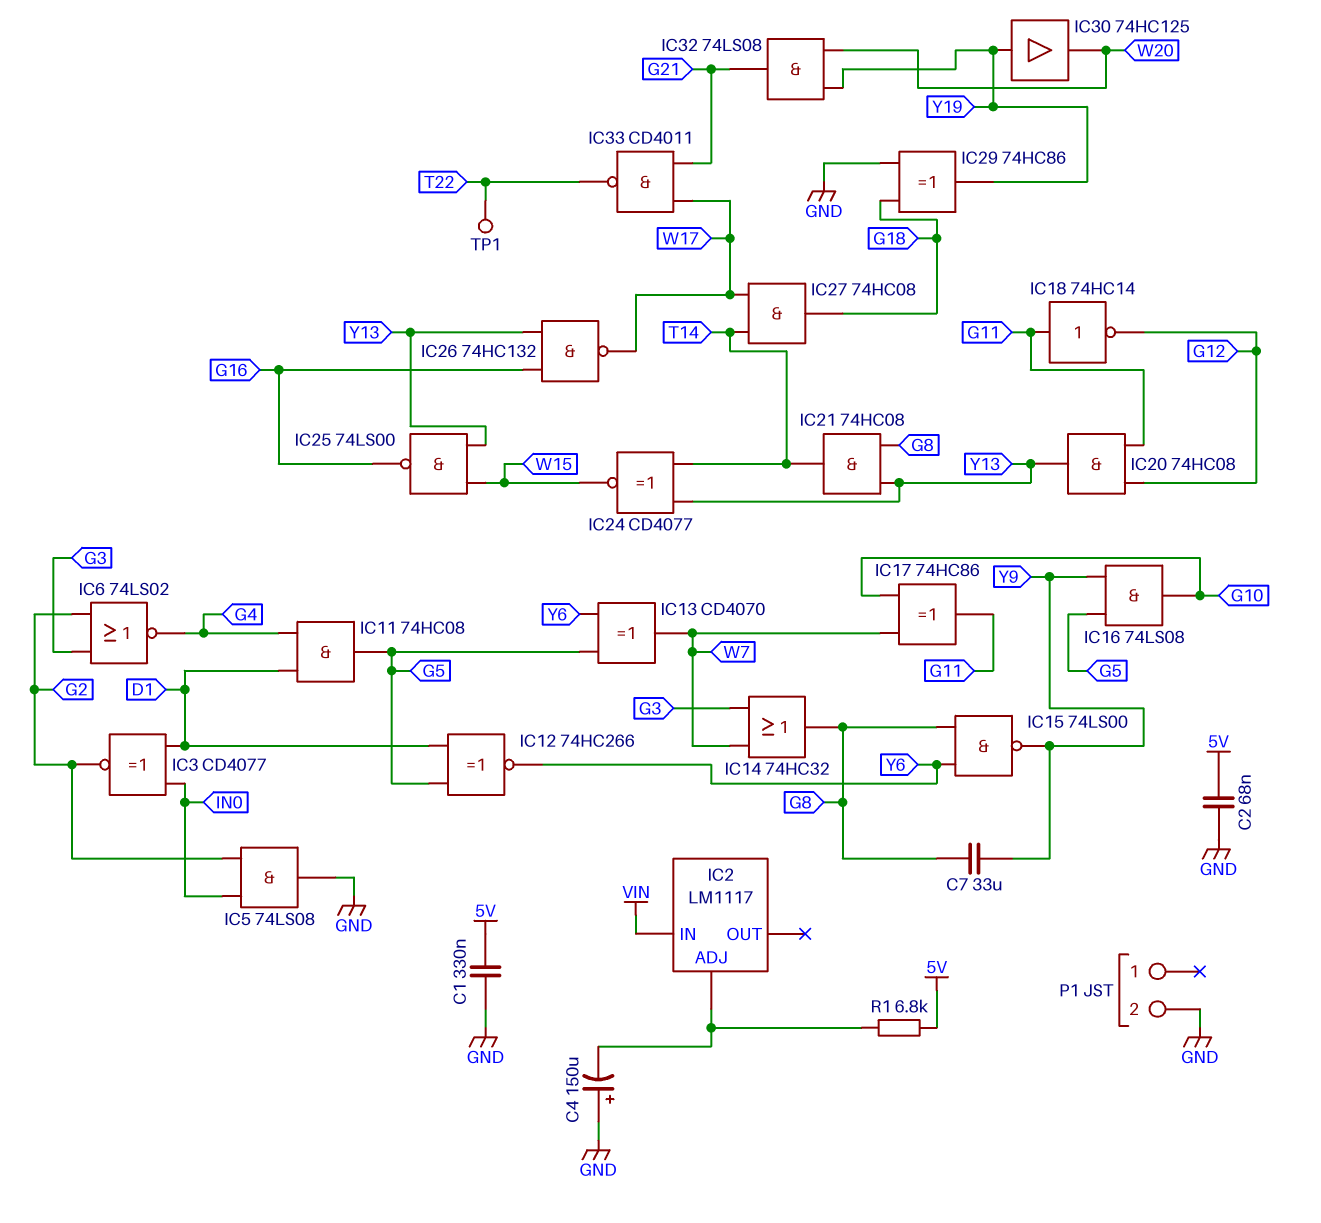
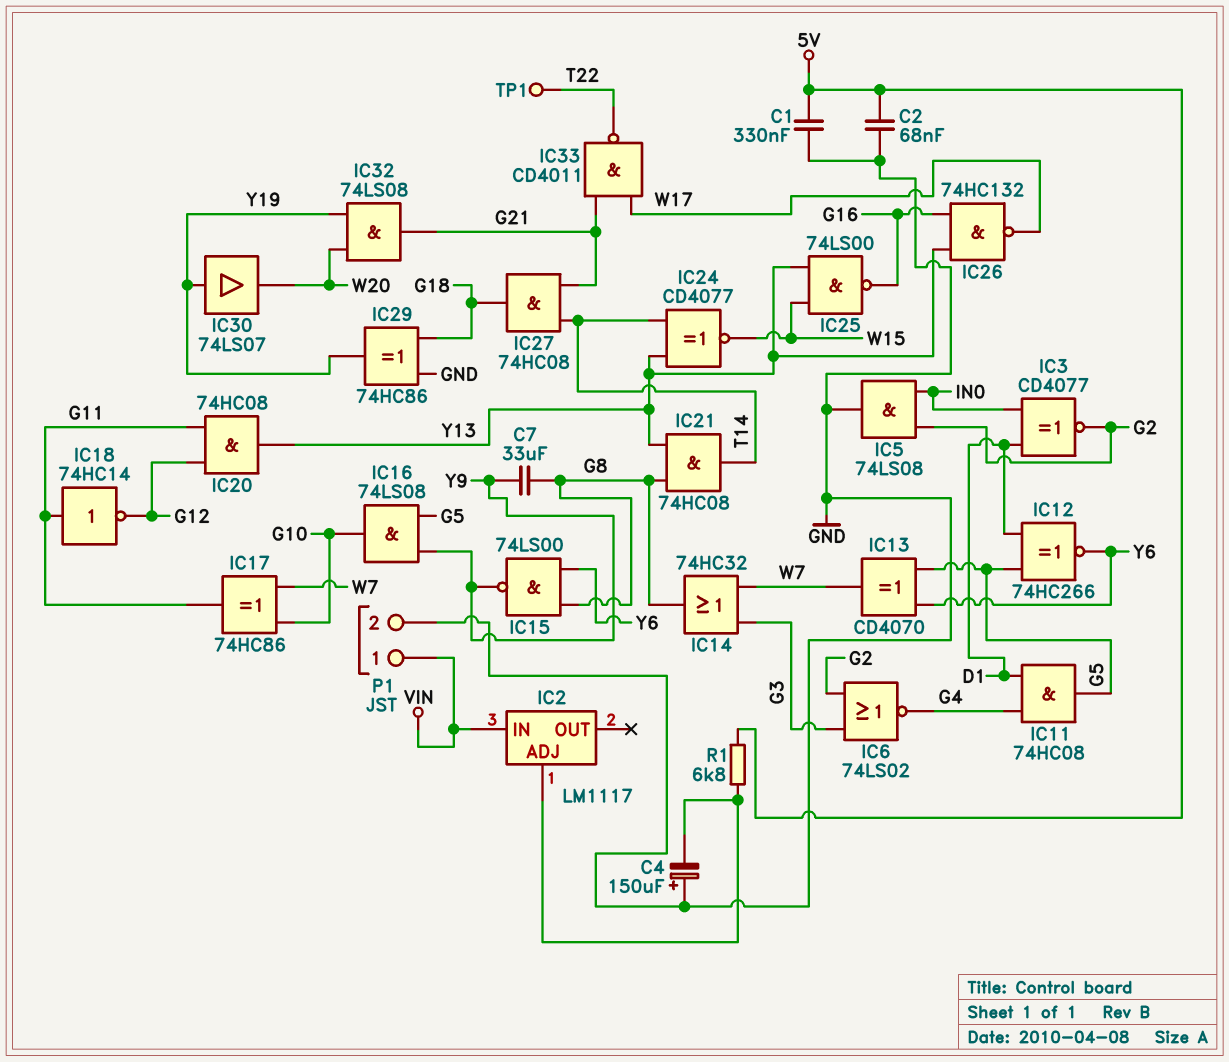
IC27: AND 74HC08 (in T14, in W17, out G18) -> AND 74HC08 (in G21, in T14, out G18)
IC30: buffer 74HC125 (in Y19, out W20) -> buffer 74LS07 (in Y19, out W20)
P1 pin 1: none -> VIN

